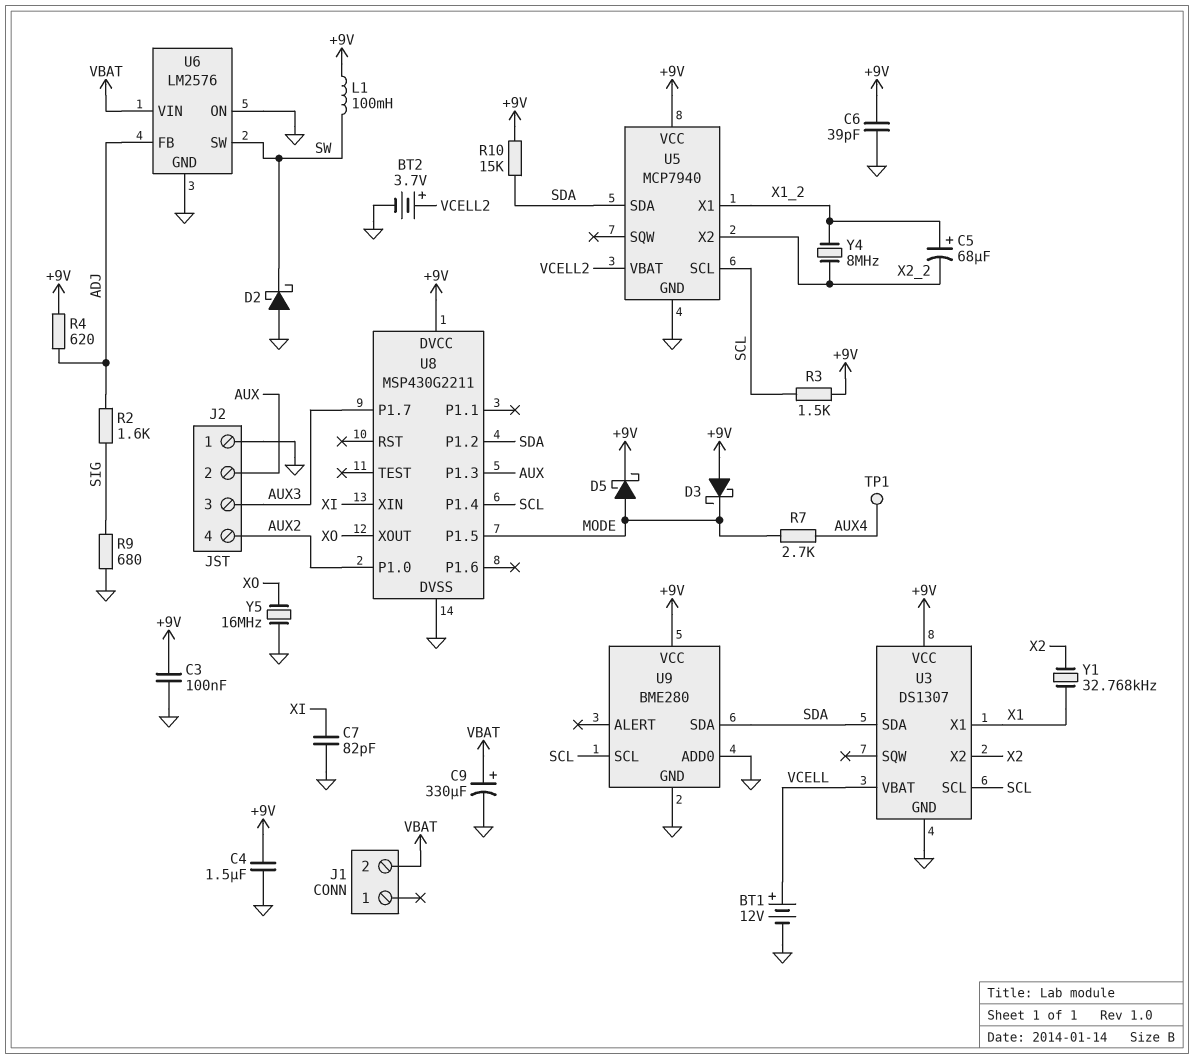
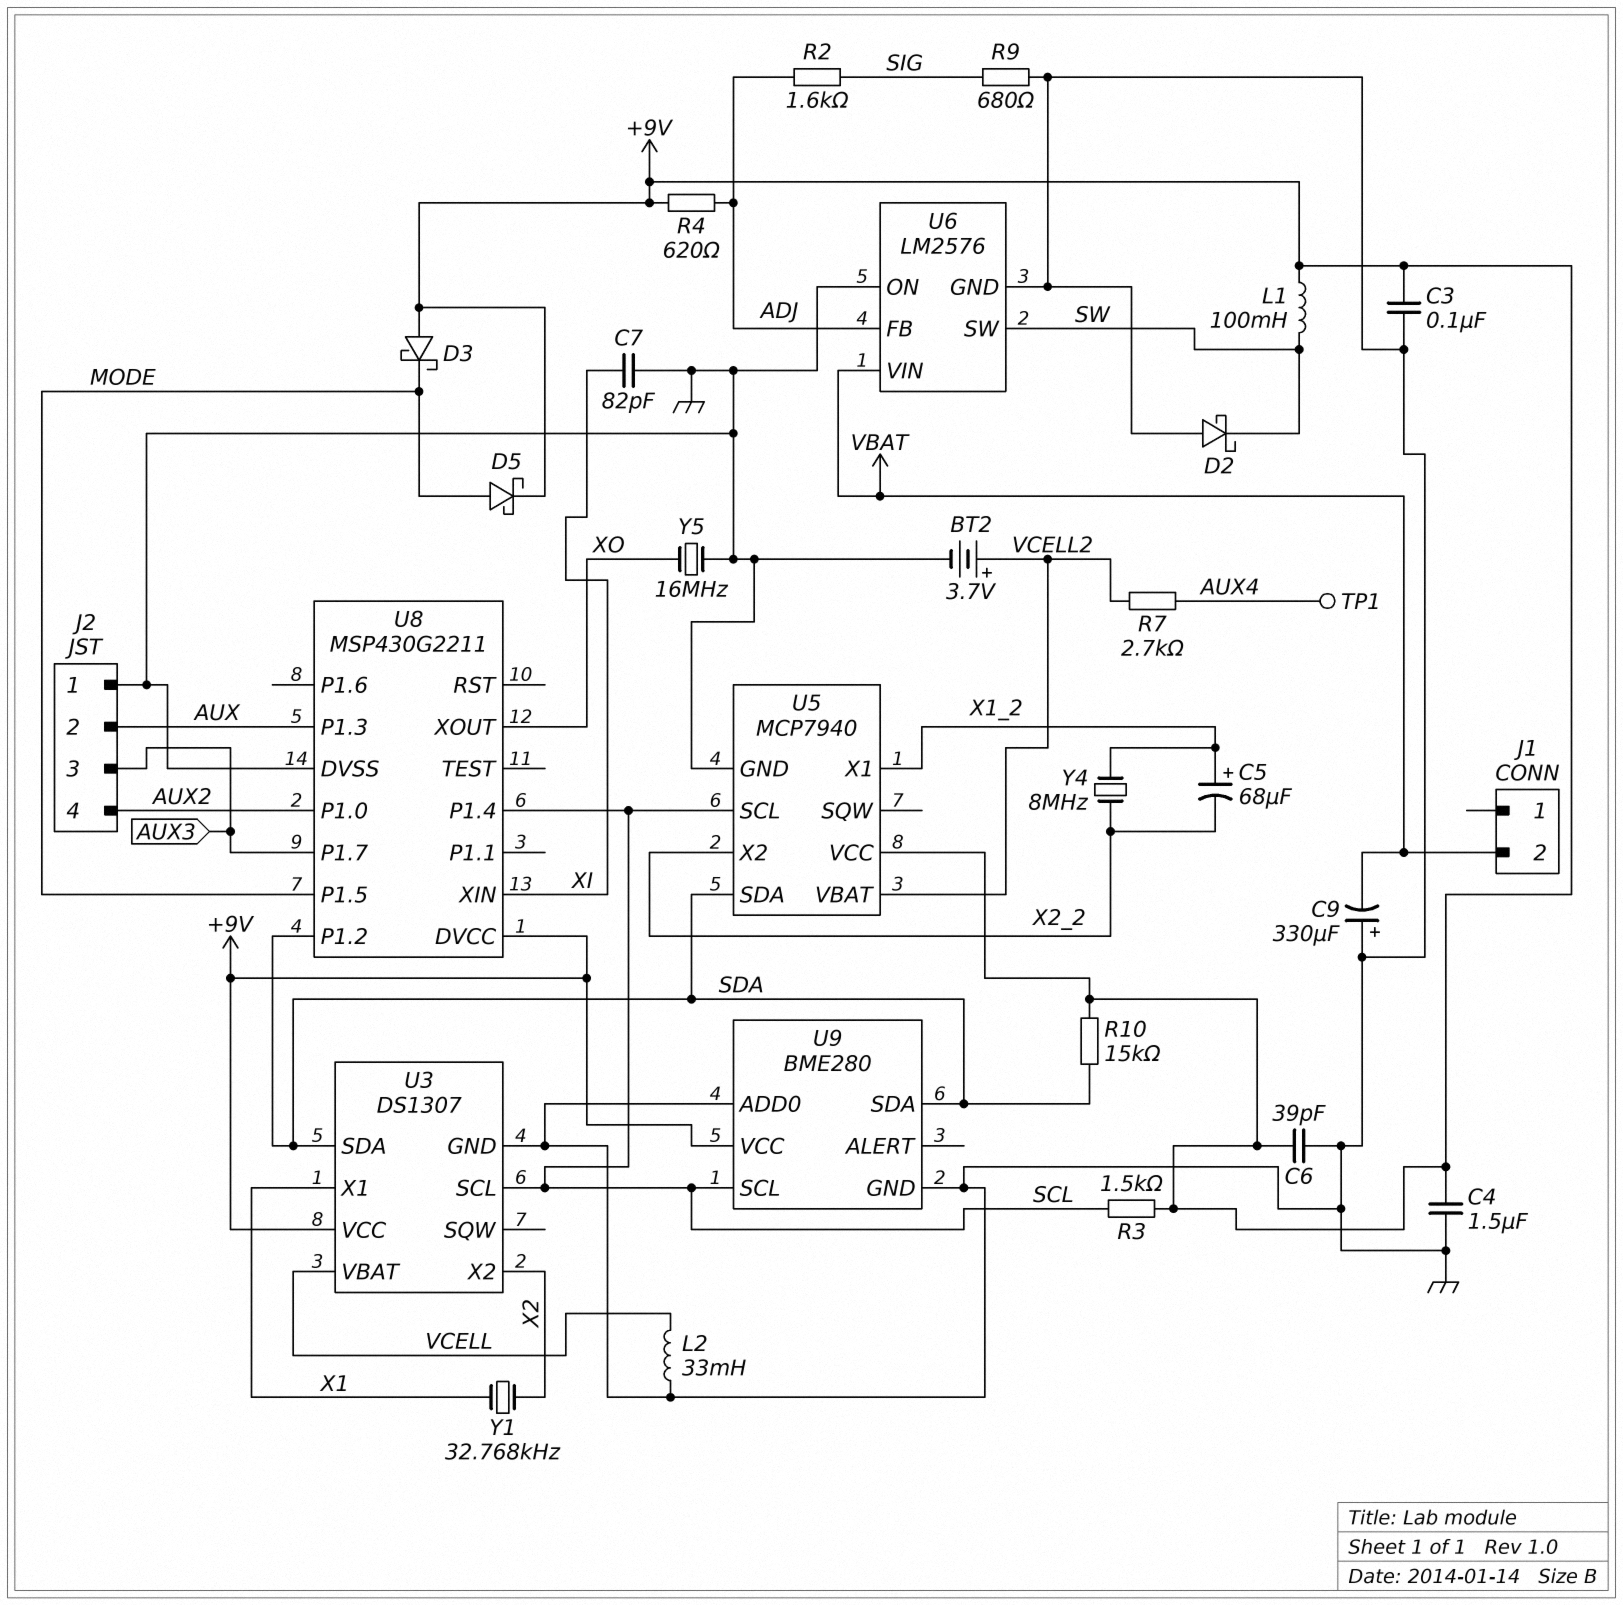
BT1: 12V (plus VCELL, minus GND) -> none
C9: 330uF (plus VBAT, minus GND) -> 330uF (plus GND, minus VBAT)
L2: none -> 33mH (GND, VCELL)
R7: 2.7k (AUX4, MODE) -> 2.7k (AUX4, VCELL2)

